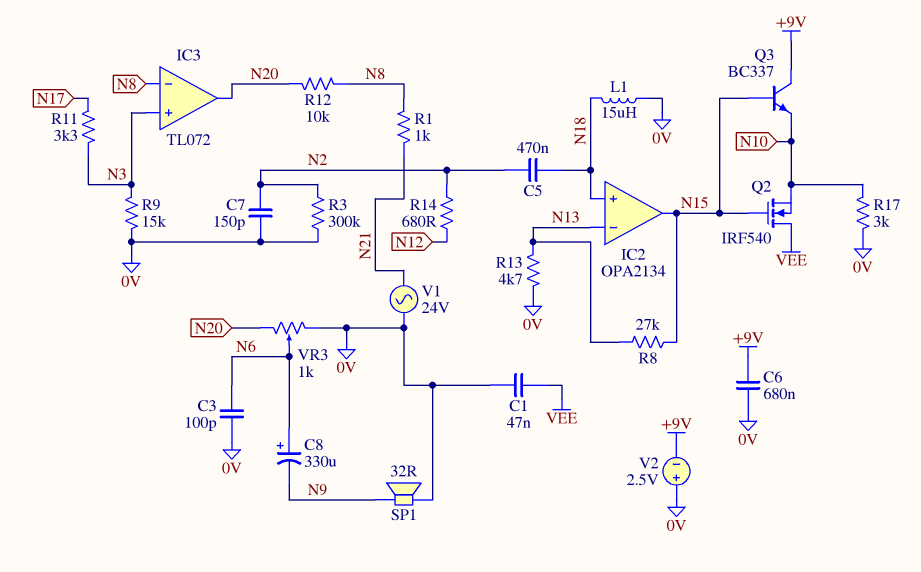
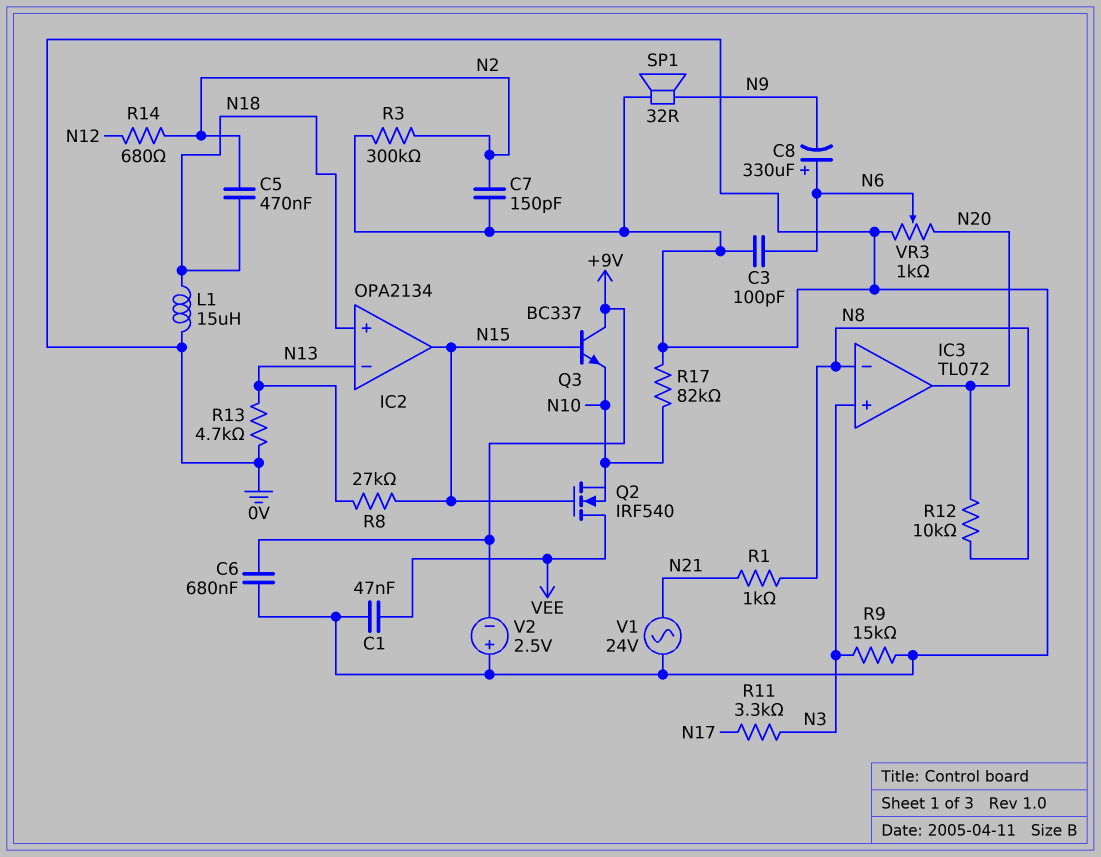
R17: 3k (0V, N10) -> 82k (0V, N10)

